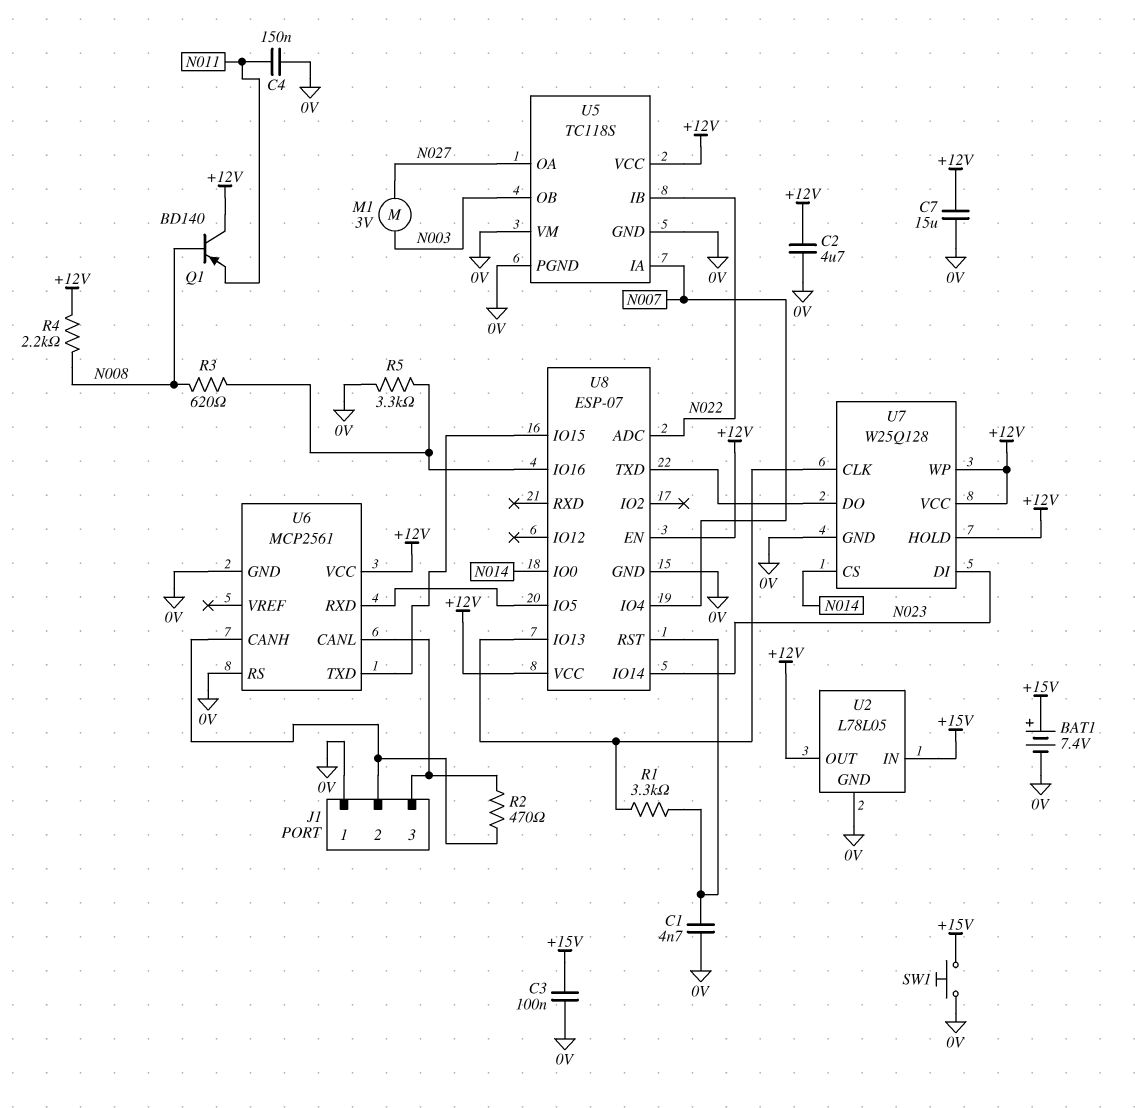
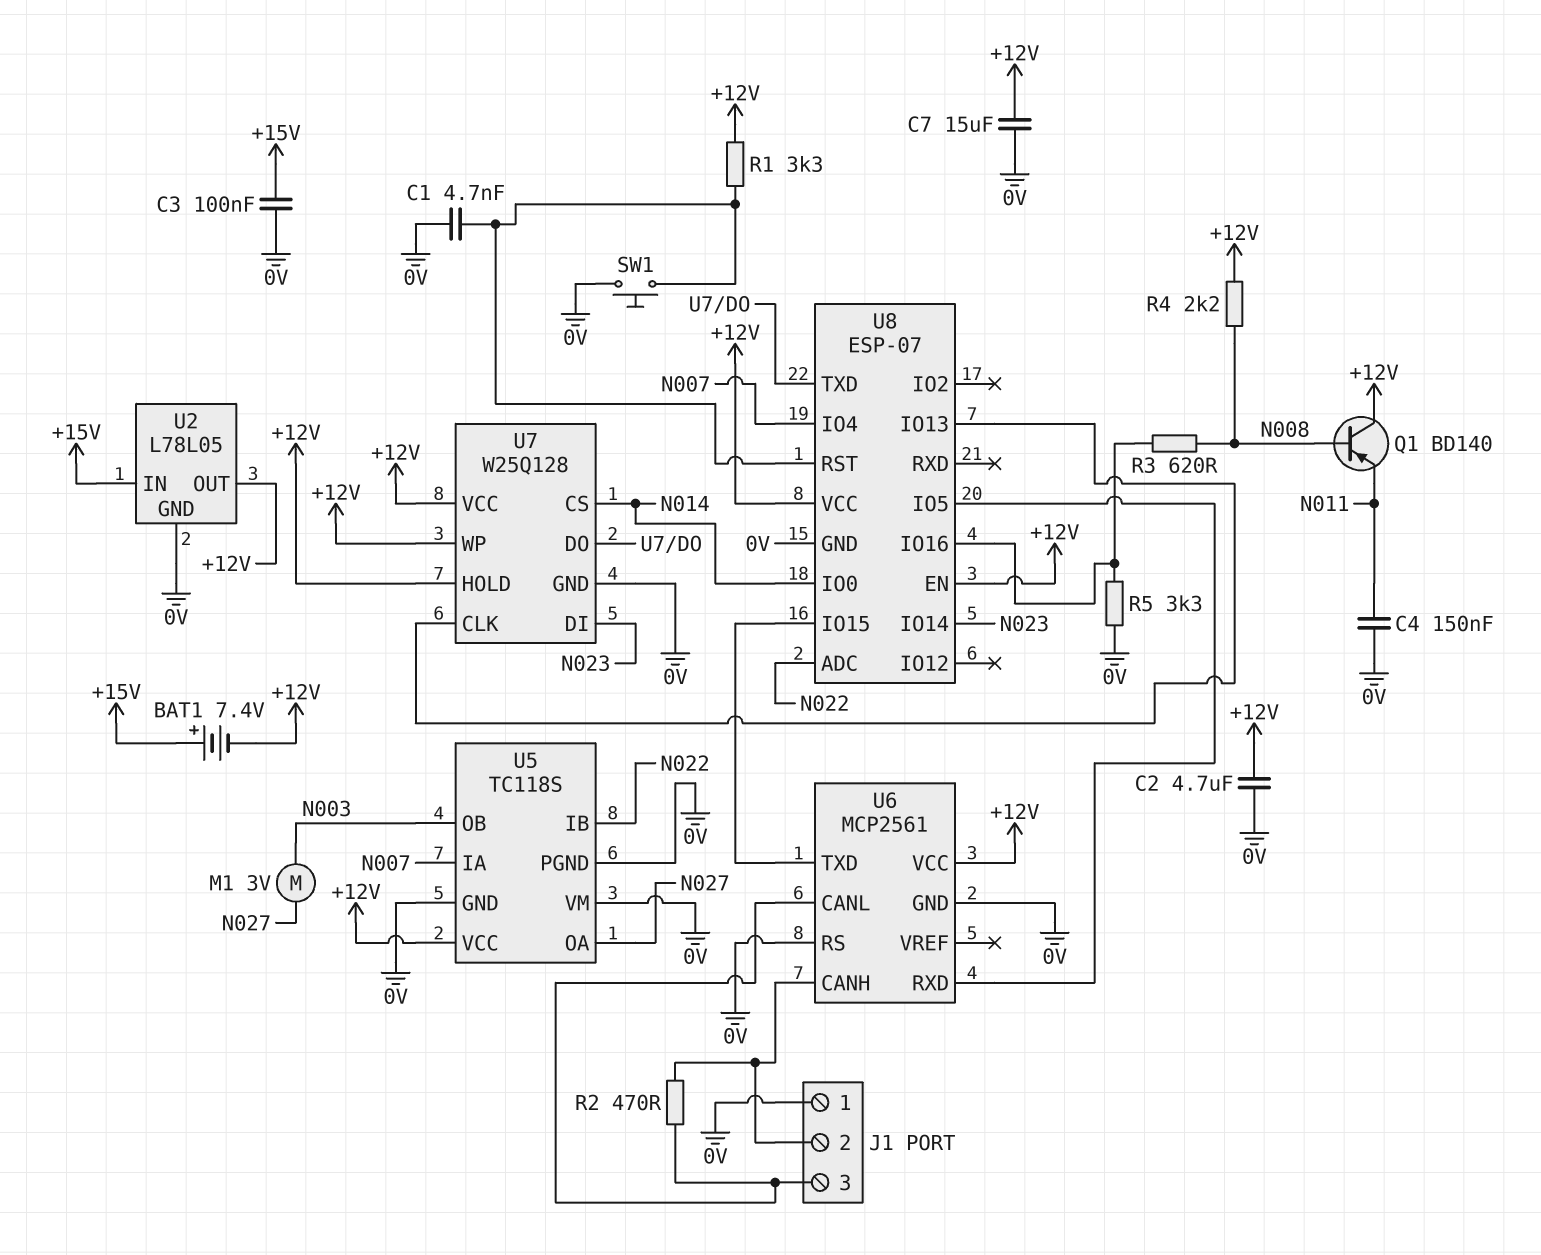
BAT1: 7.4V (plus +15V, minus 0V) -> 7.4V (plus +15V, minus +12V)
R1: 3.3k (U7/CLK, U8/RST) -> 3.3k (+12V, U8/RST)
SW1: button (+15V, 0V) -> button (0V, U8/RST)

